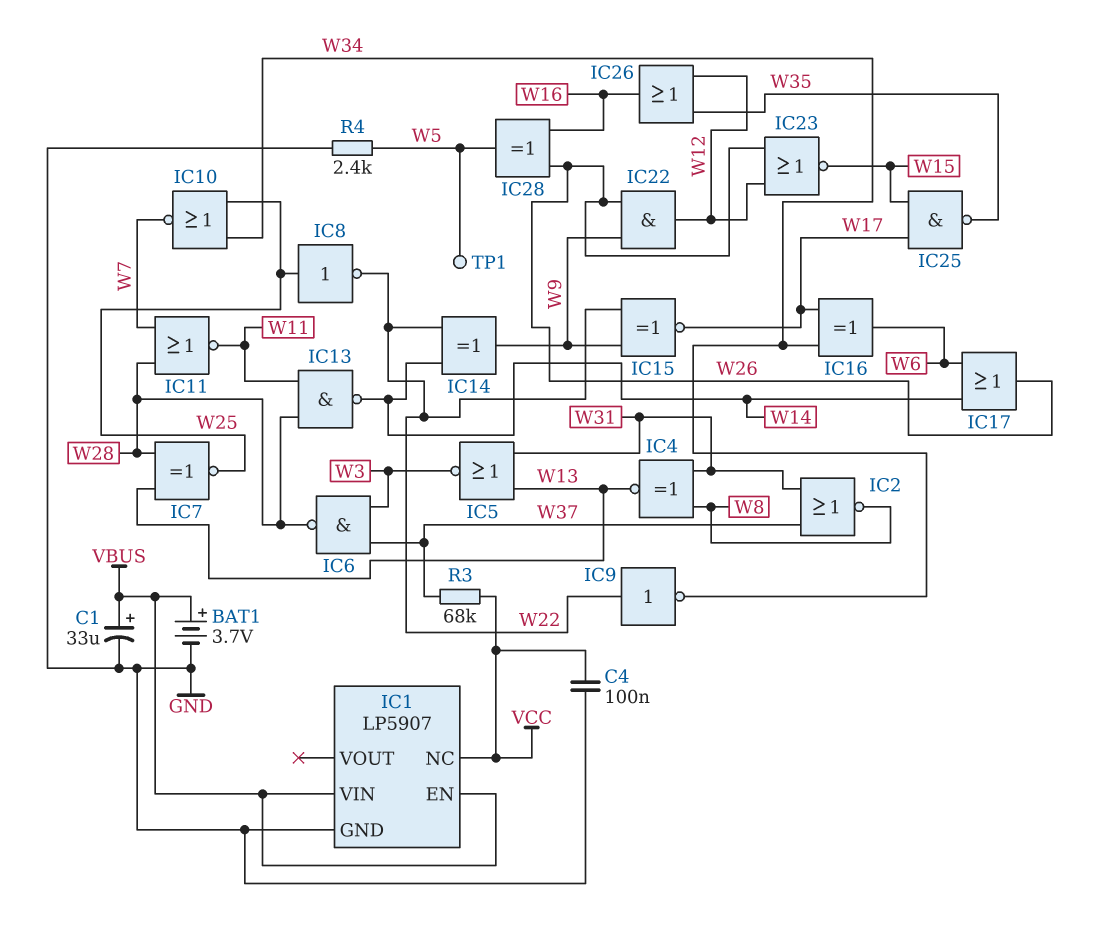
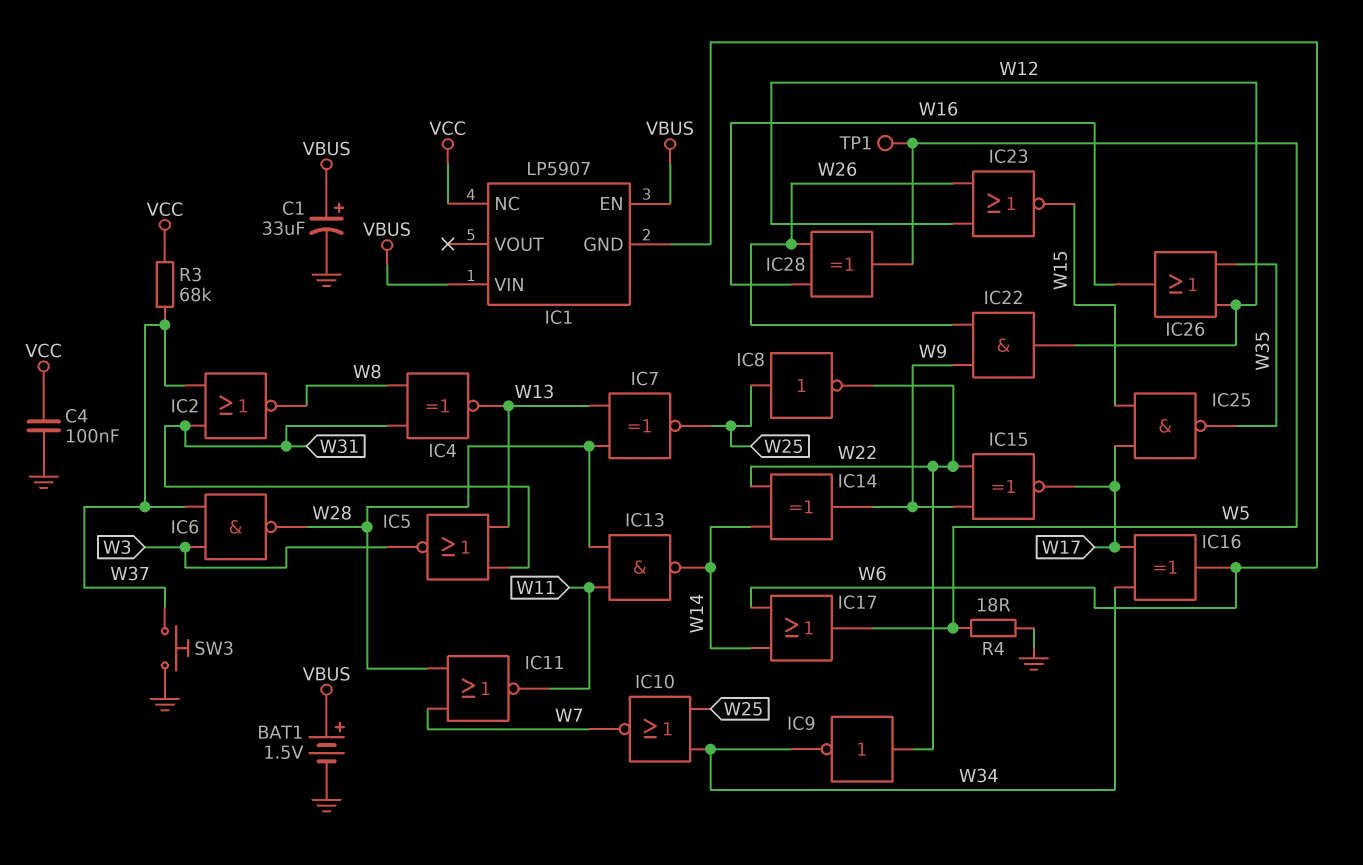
BAT1: 3.7V (plus VBUS, minus GND) -> 1.5V (plus VBUS, minus GND)
IC1 pin GND: GND -> W6
IC17: OR (in W6, in W14, out W26) -> OR (in W6, in W14, out W5)
R4: 2.4k (GND, W5) -> 18 (GND, W5)
SW3: none -> button (GND, W37)

